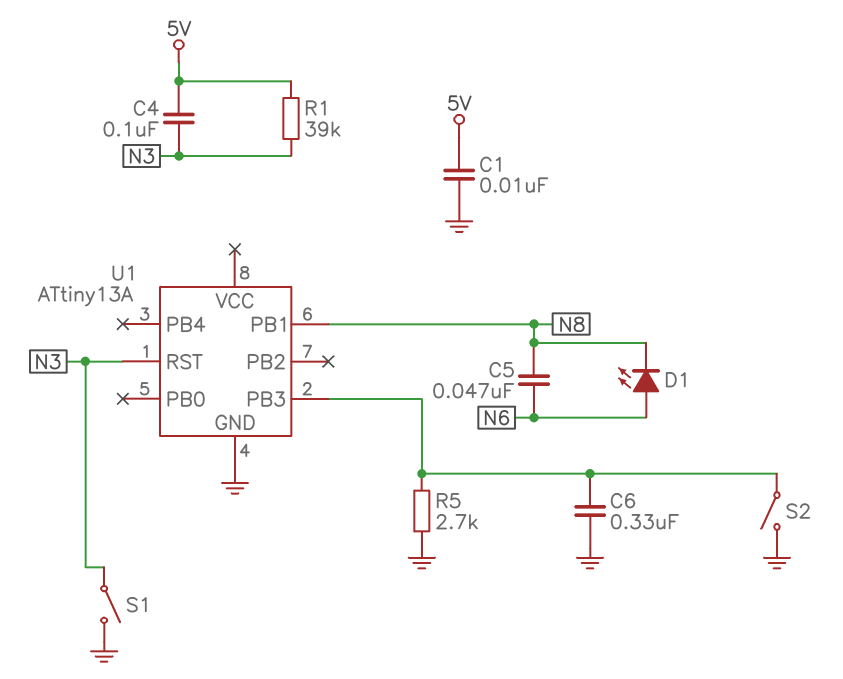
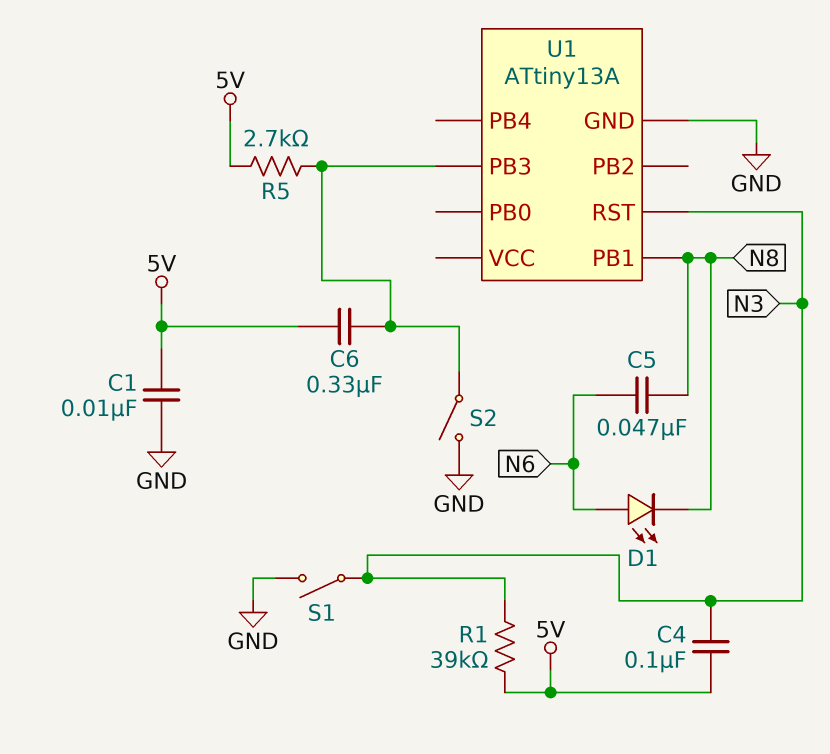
C6: 330nF (GND, U1/PB3) -> 330nF (5V, U1/PB3)
R5: 2.7k (GND, U1/PB3) -> 2.7k (5V, U1/PB3)

